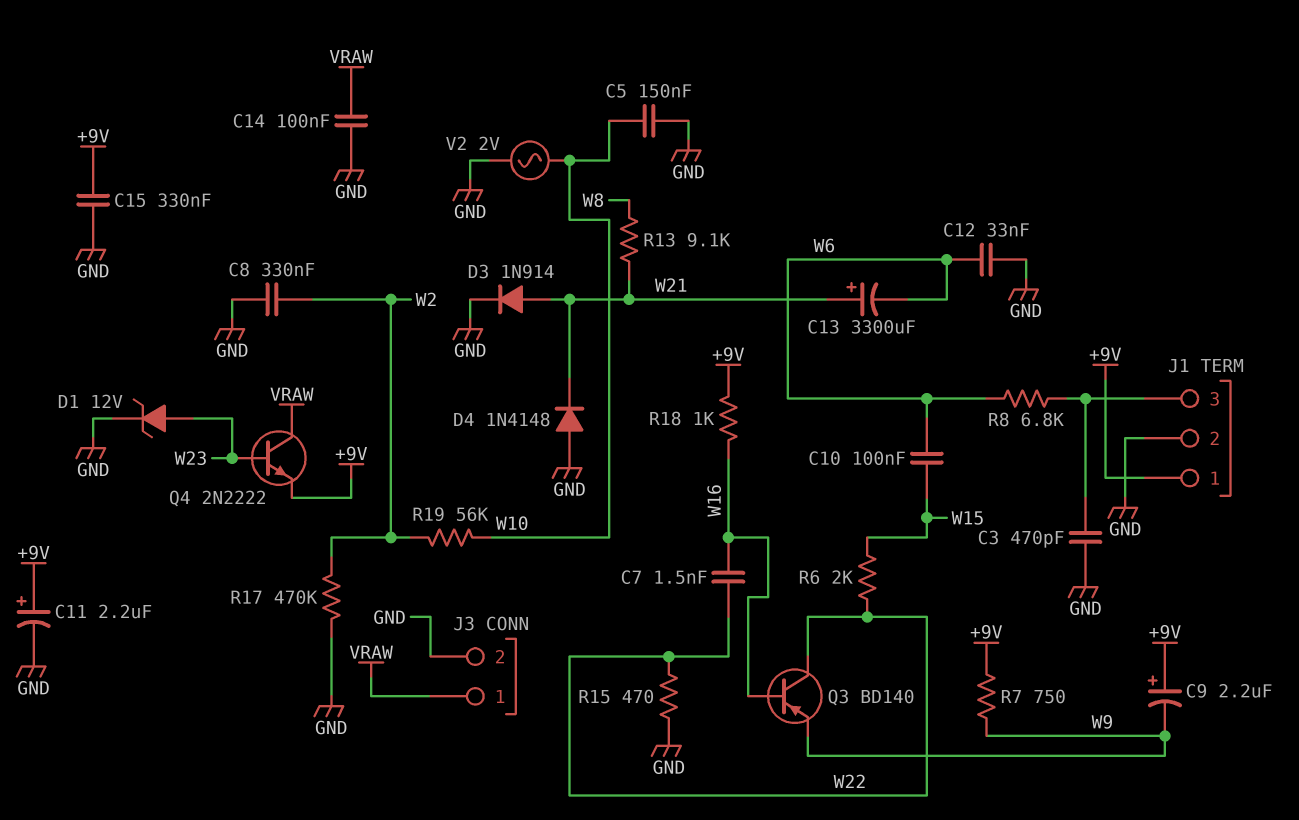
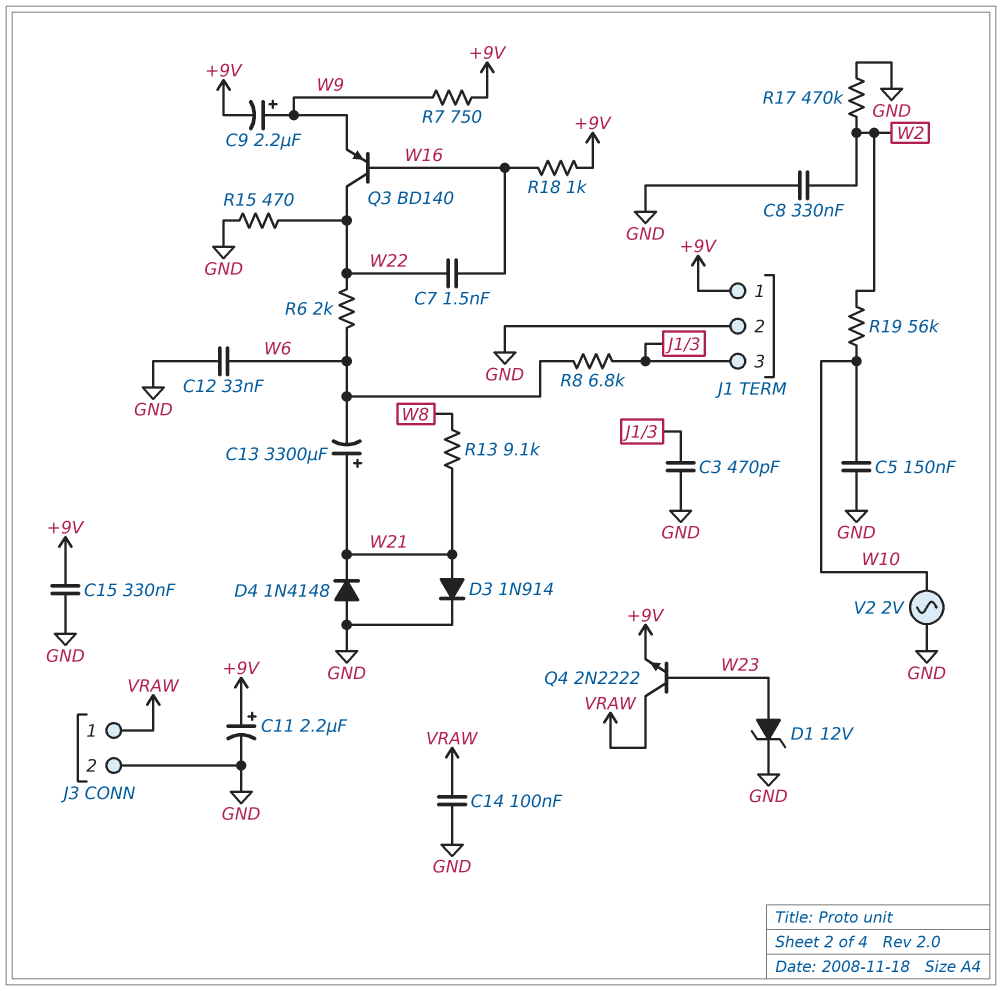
C9: 2.2uF (plus +9V, minus W9) -> 2.2uF (plus W9, minus +9V)
C10: 100nF (W6, W15) -> none
R6: 2k (W15, W22) -> 2k (W6, W22)

